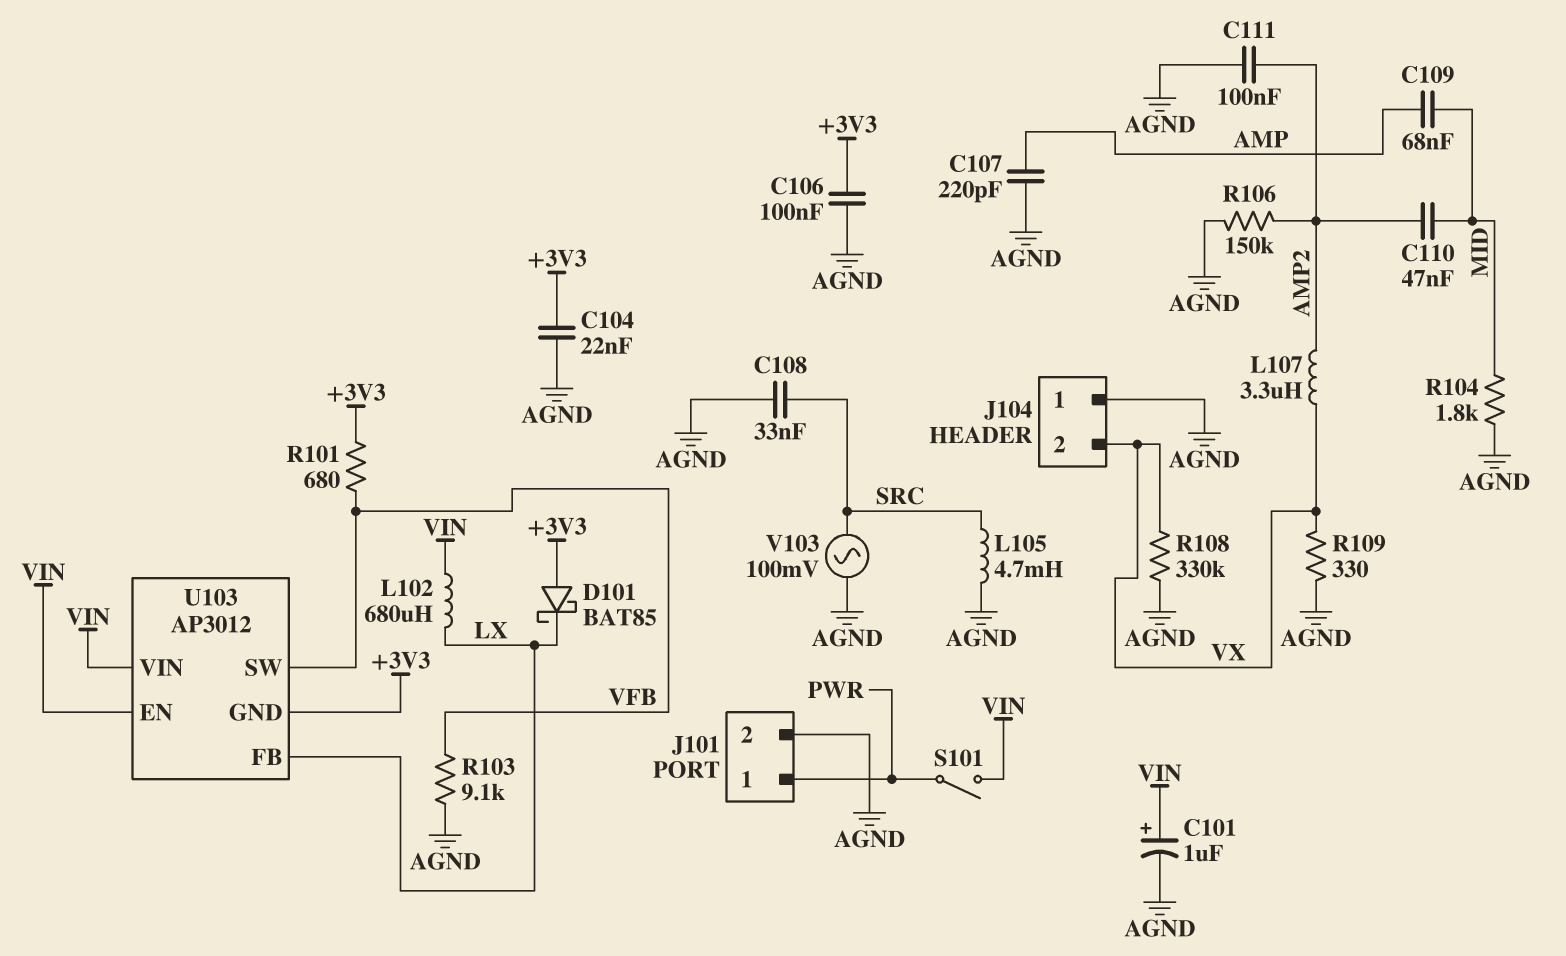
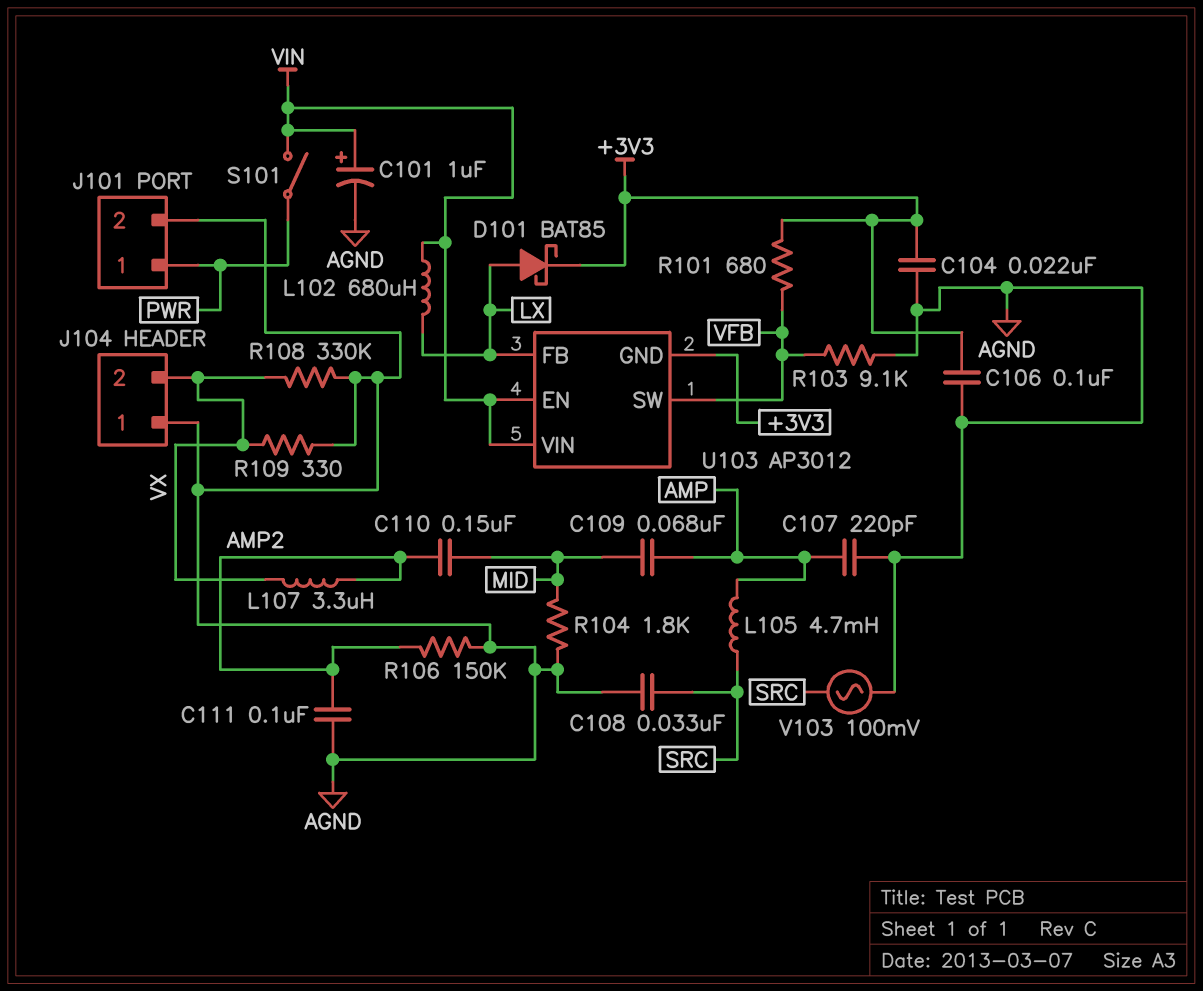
C110: 47nF (AMP2, MID) -> 150nF (AMP2, MID)
D101: schottky BAT85 (A +3V3, K LX) -> schottky BAT85 (A LX, K +3V3)
L105: 4.7mH (AGND, SRC) -> 4.7mH (AMP, SRC)

